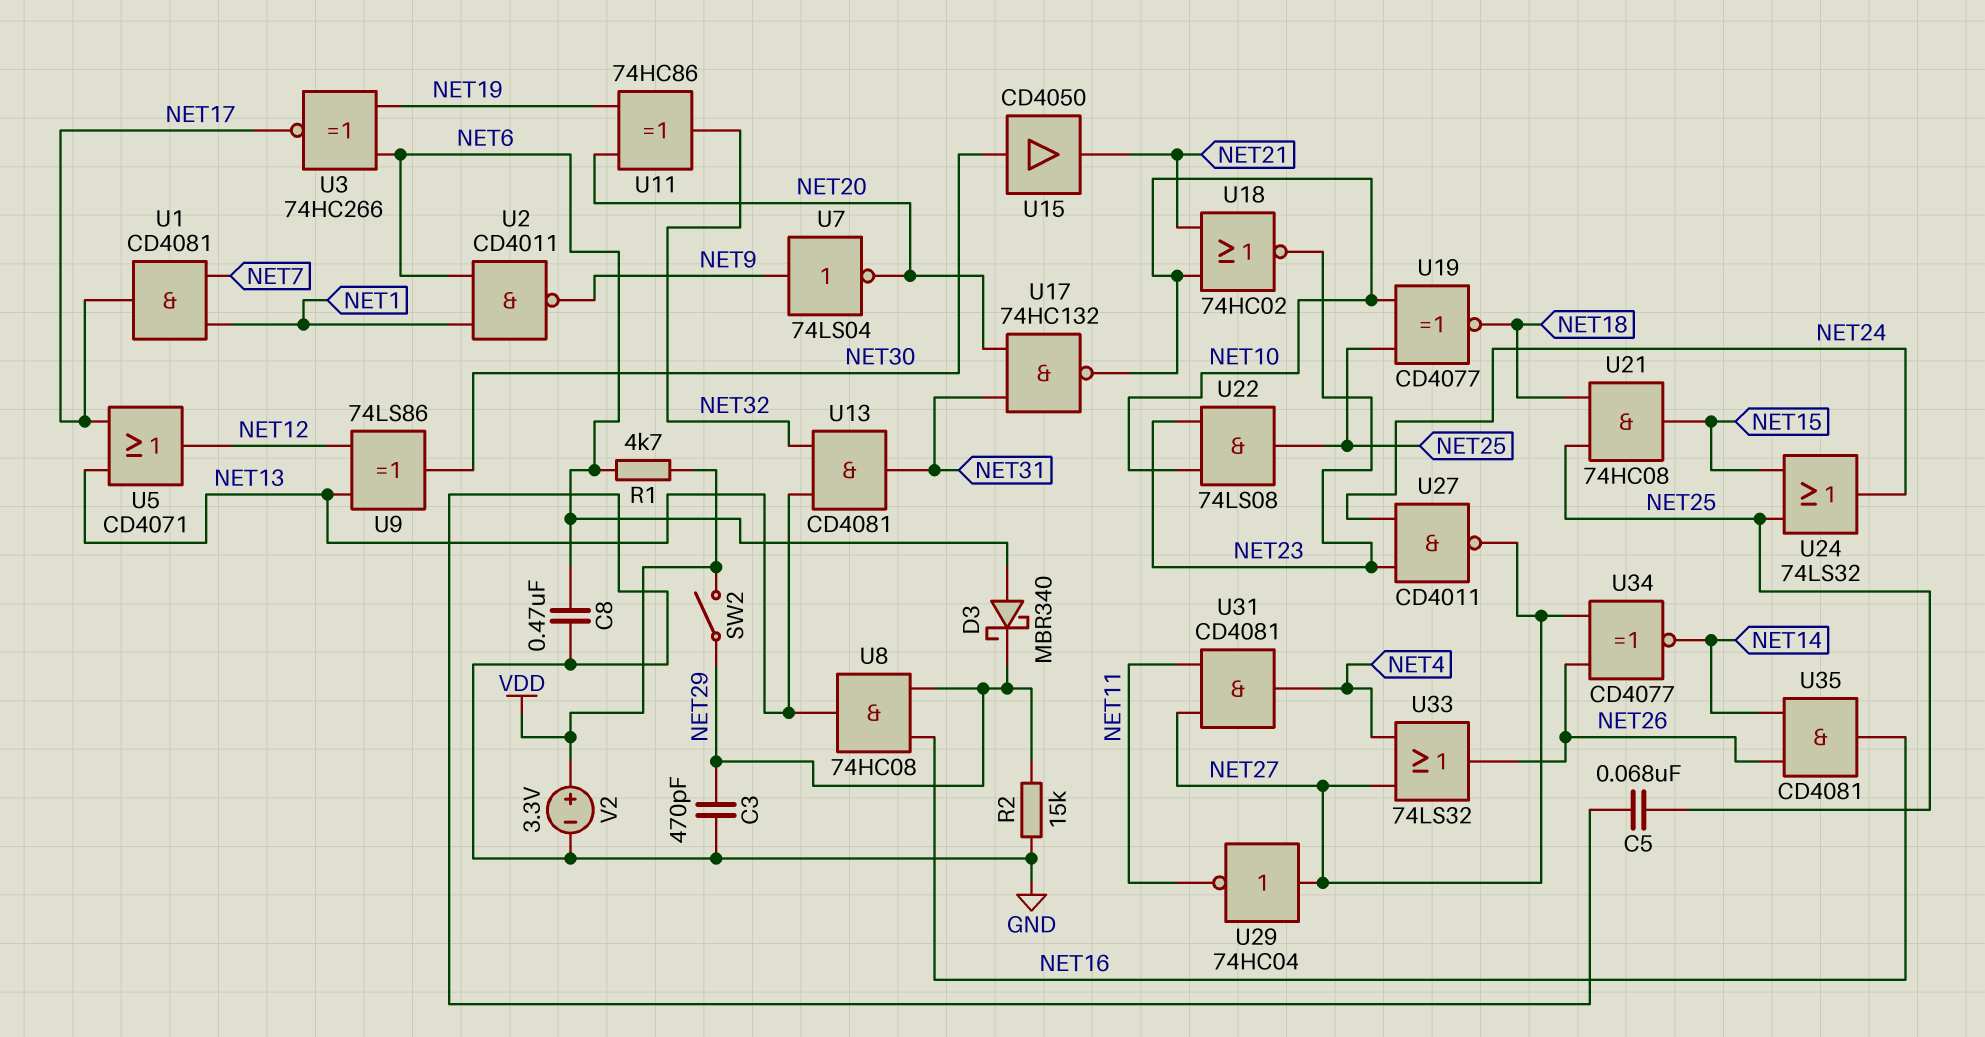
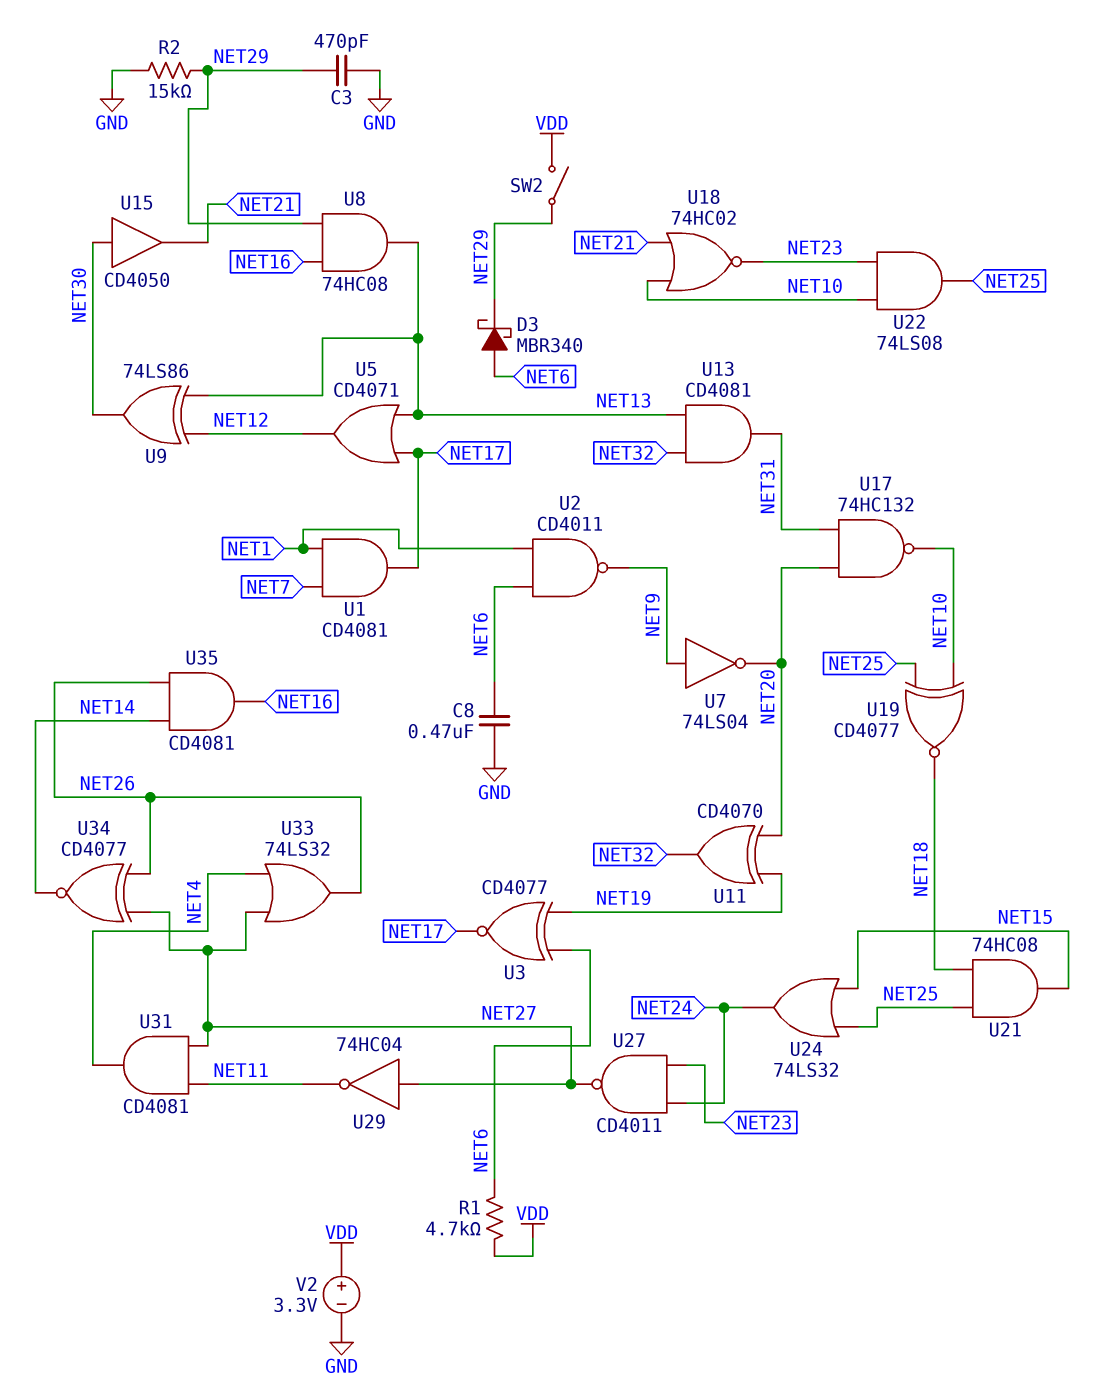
C5: 68nF (GND, NET25) -> none
U3: XNOR 74HC266 (in NET6, in NET19, out NET17) -> XNOR CD4077 (in NET6, in NET19, out NET17)
U11: XOR 74HC86 (in NET19, in NET20, out NET32) -> XOR CD4070 (in NET19, in NET20, out NET32)

